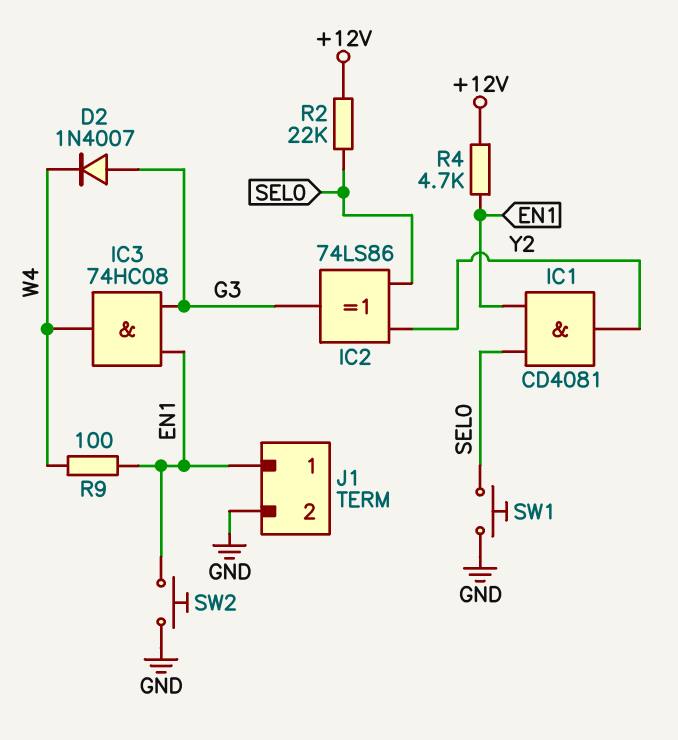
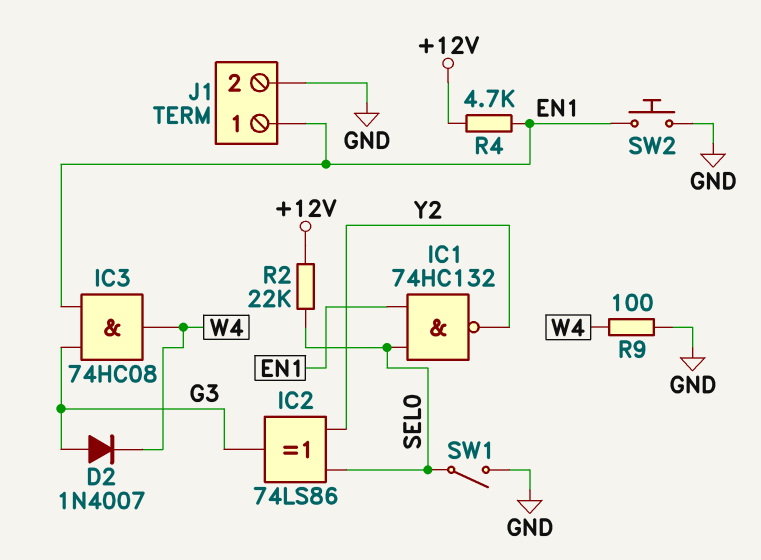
IC1: AND CD4081 (in EN1, in SEL0, out Y2) -> NAND 74HC132 (in EN1, in SEL0, out Y2)
R9: 100 (EN1, W4) -> 100 (GND, W4)
SW1: button (GND, SEL0) -> switch (GND, SEL0)

